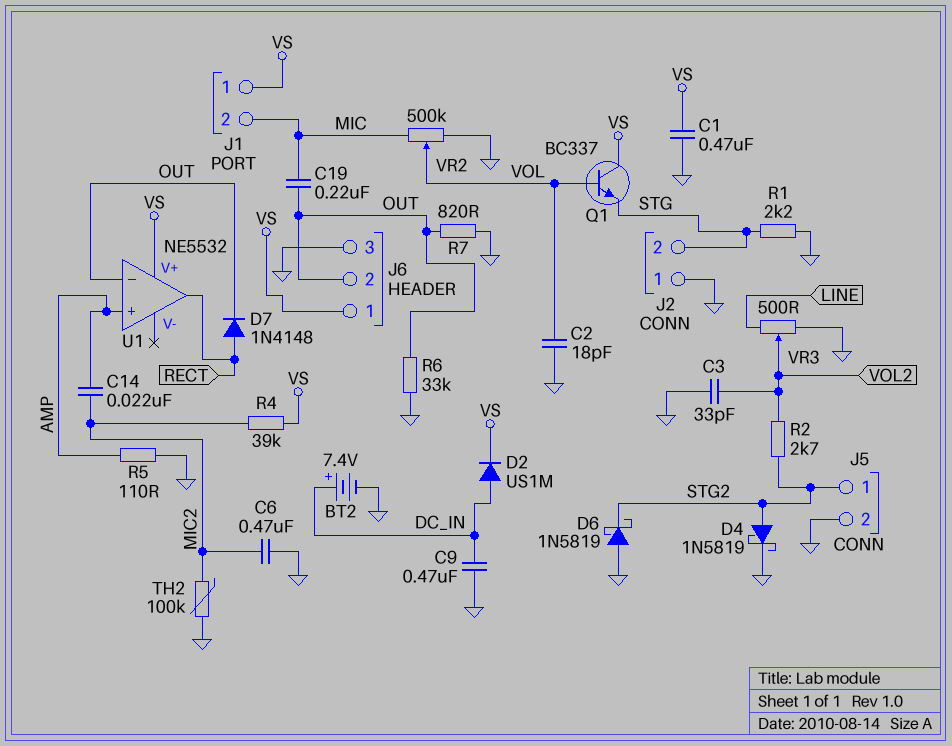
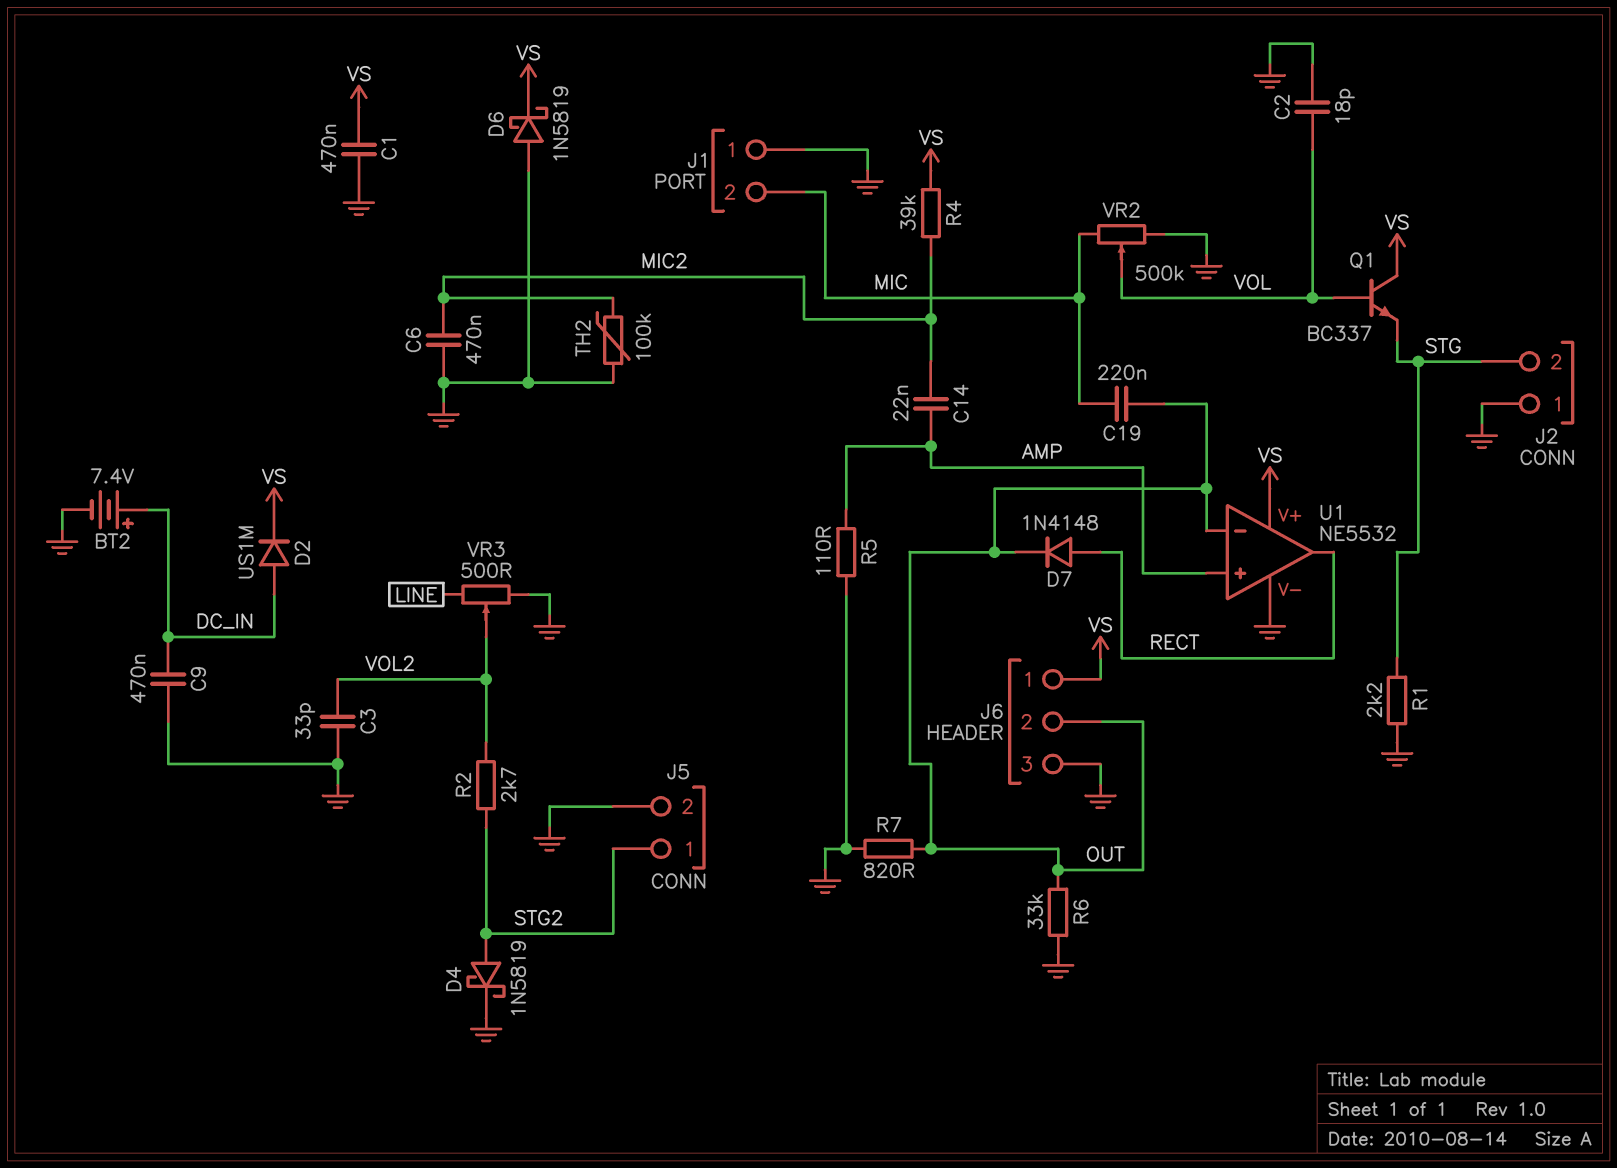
D6: schottky 1N5819 (A GND, K STG2) -> schottky 1N5819 (A GND, K VS)
J1 pin 1: VS -> GND
U1 pin V-: none -> GND

